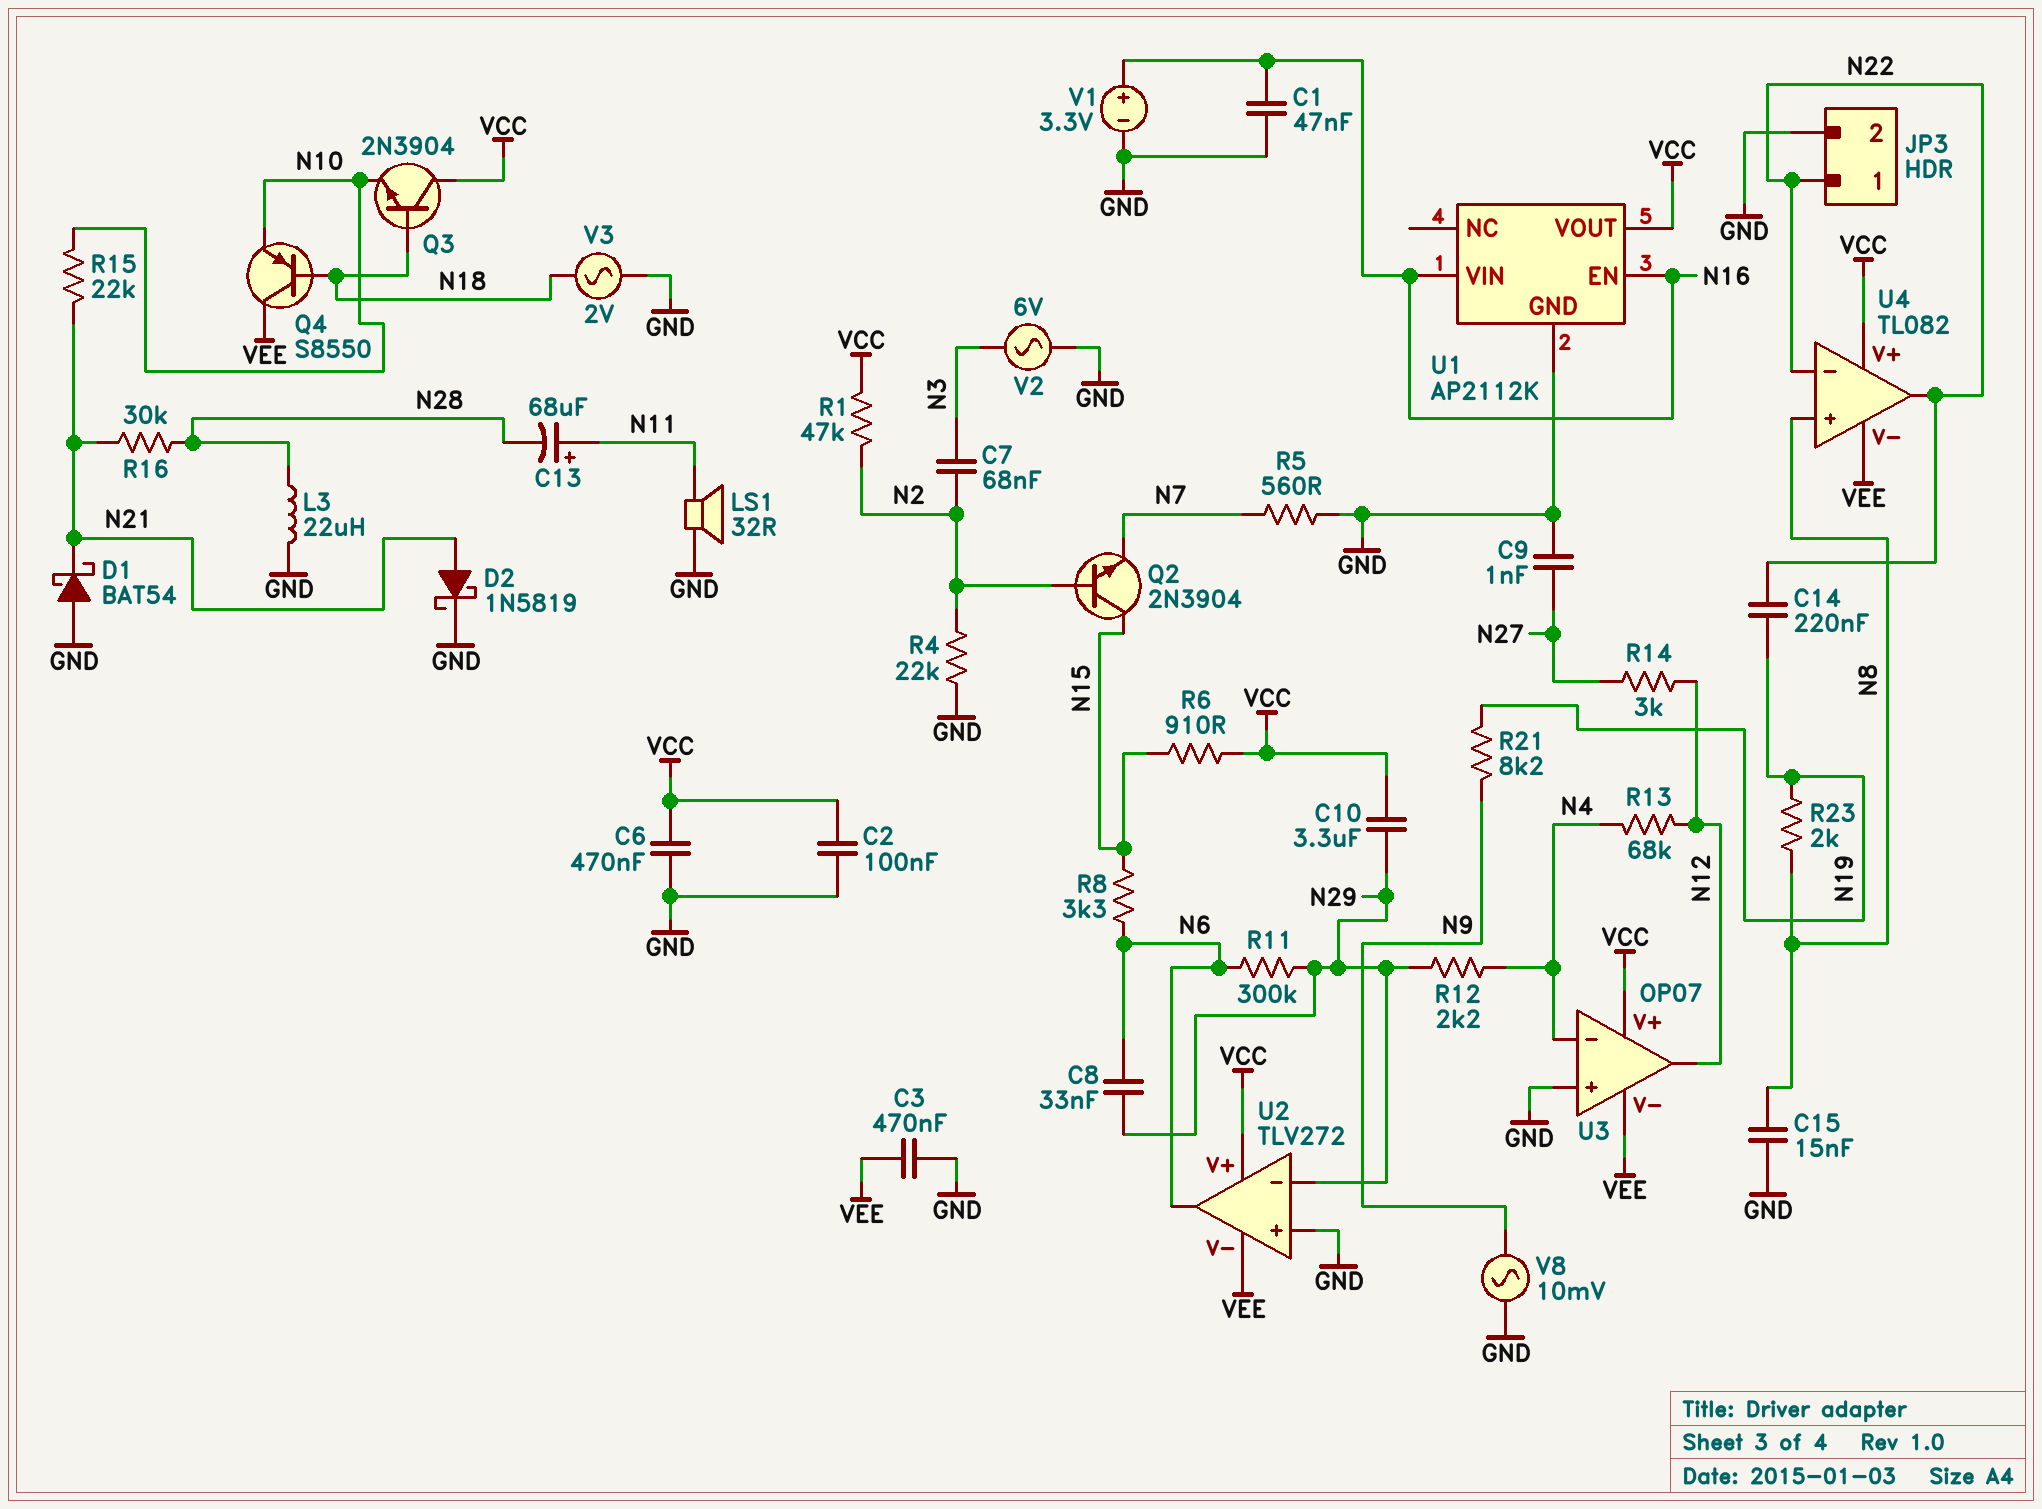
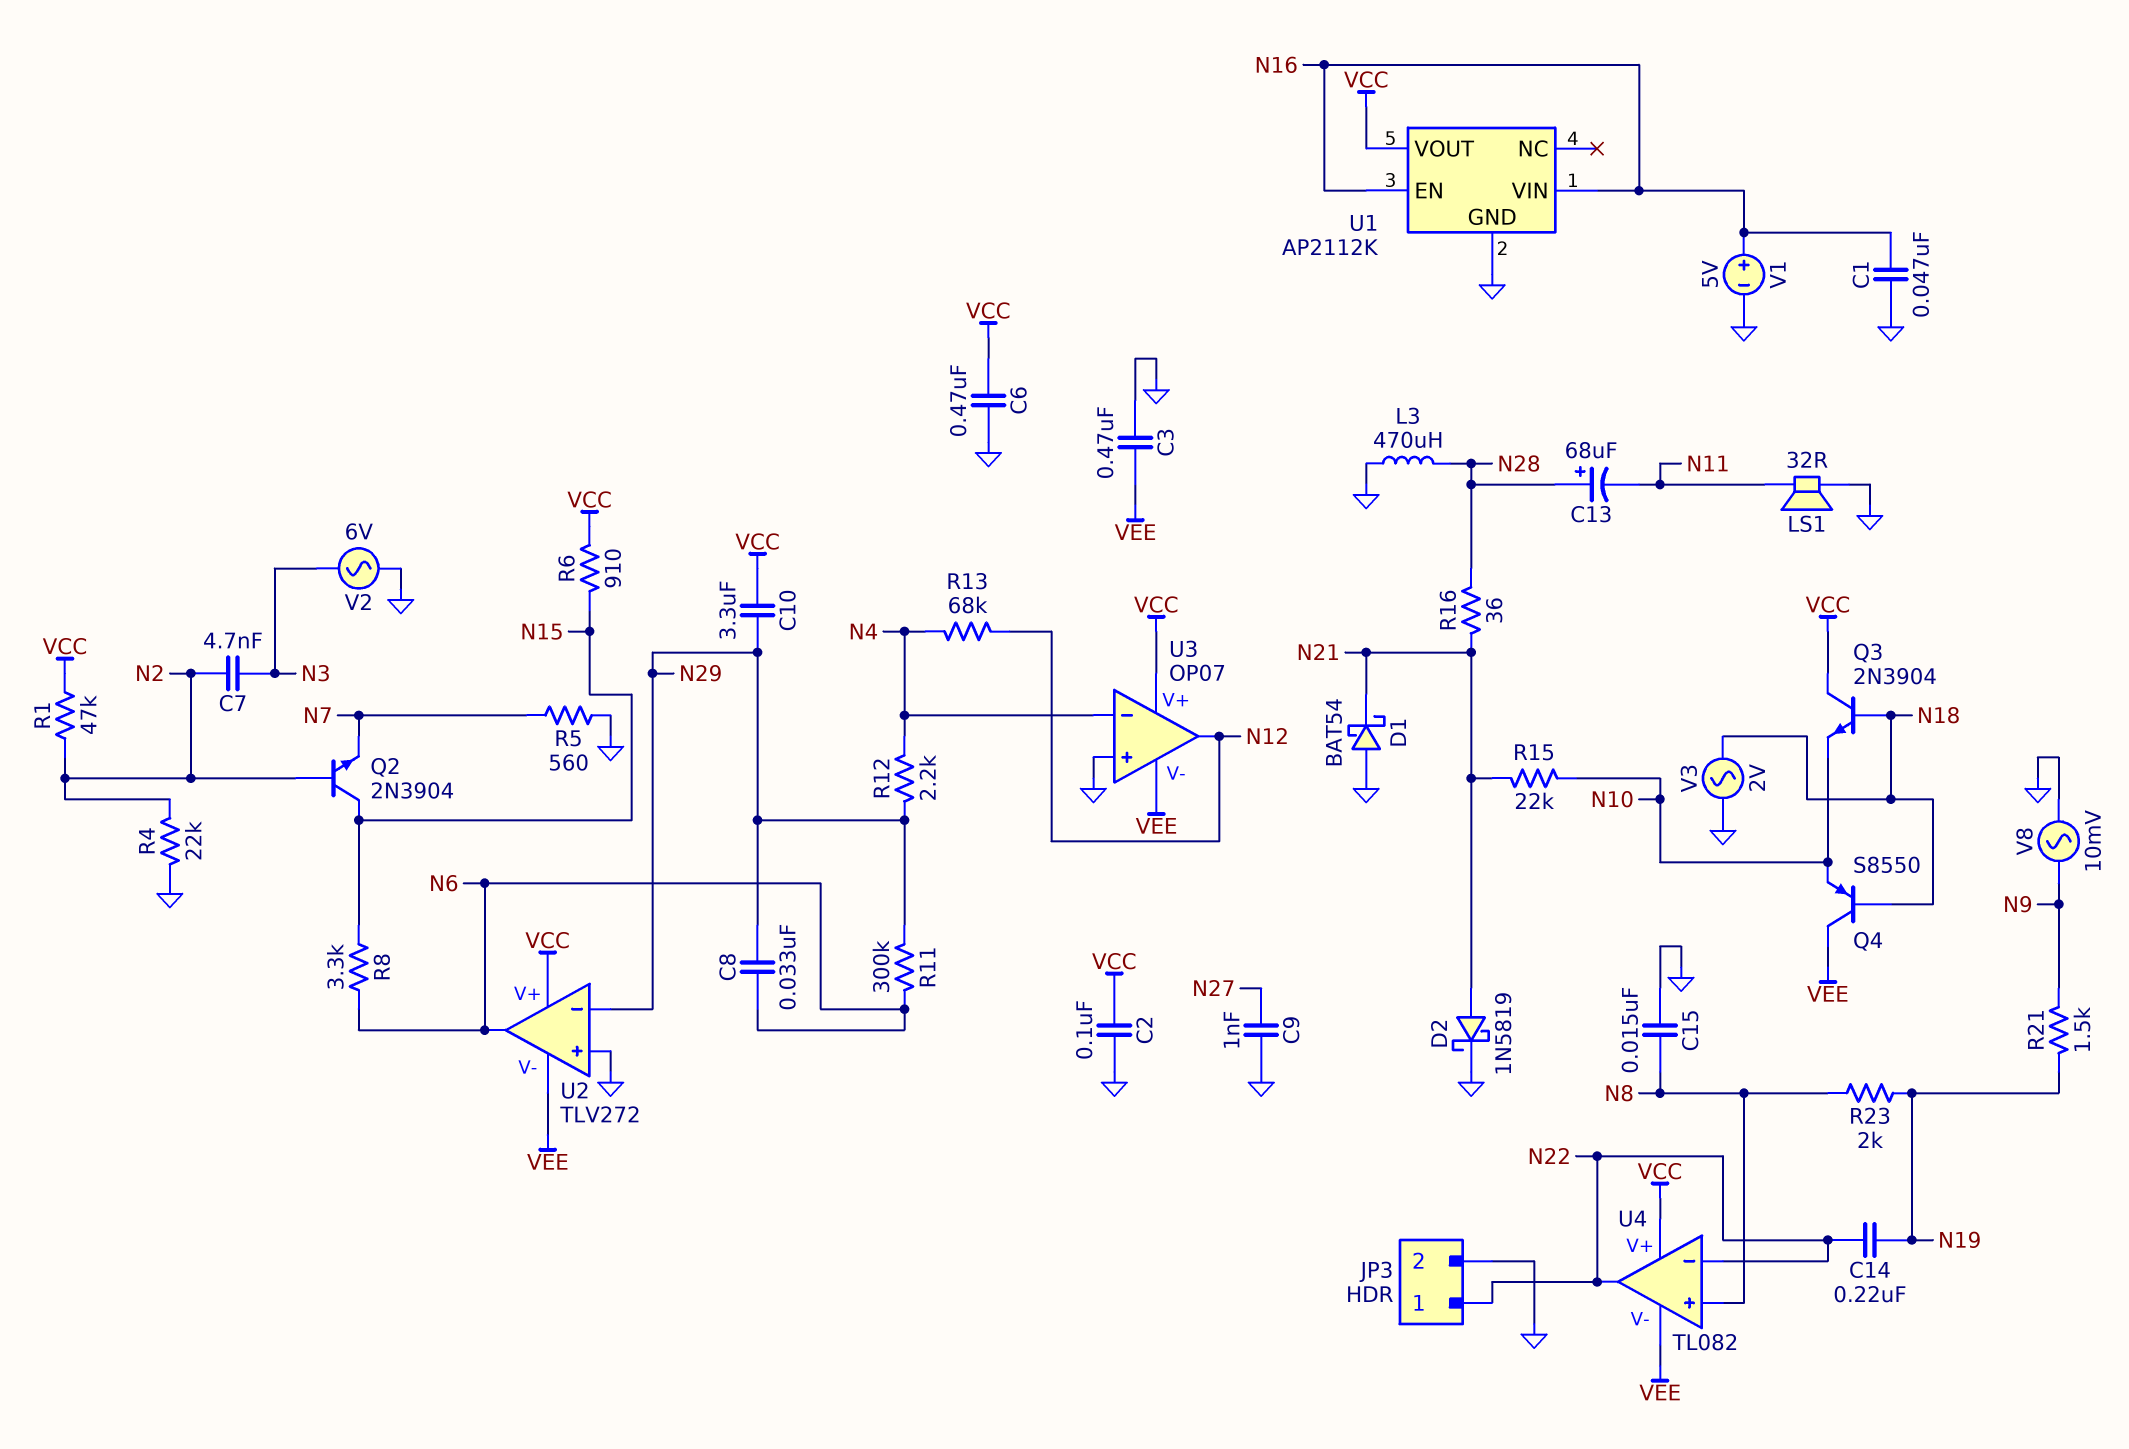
C7: 68nF (N2, N3) -> 4.7nF (N2, N3)
C13: 68uF (plus N11, minus N28) -> 68uF (plus N28, minus N11)
L3: 22uH (GND, N28) -> 470uH (GND, N28)
R14: 3k (N12, N27) -> none
R16: 30k (N21, N28) -> 36 (N21, N28)
R21: 8.2k (N9, N19) -> 1.5k (N9, N19)
V1: 3.3V (plus N16, minus GND) -> 5V (plus N16, minus GND)

